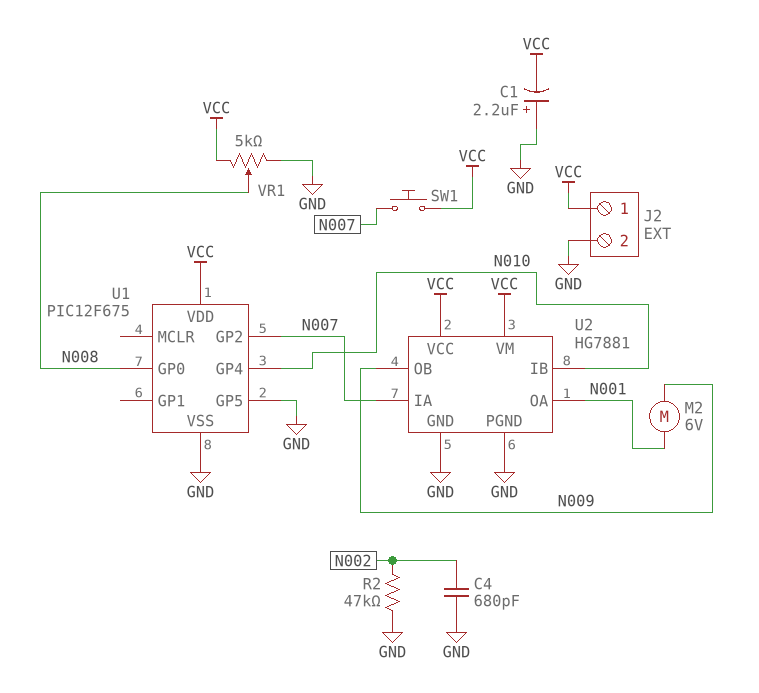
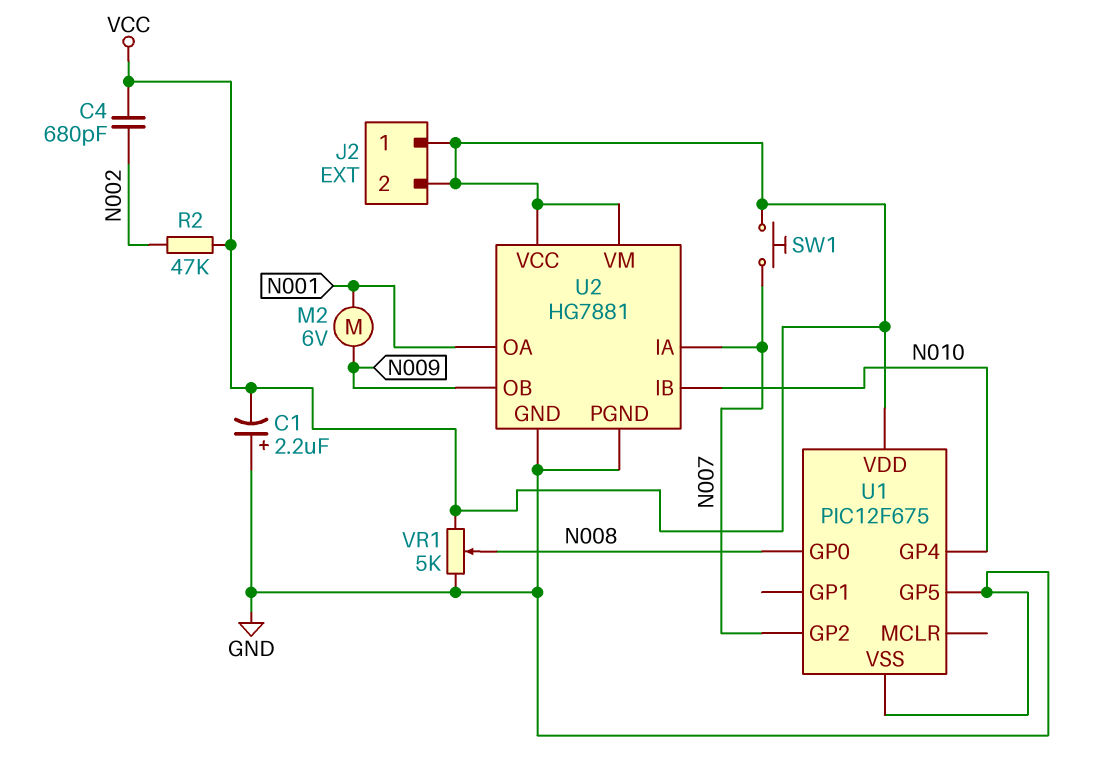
C4: 680pF (GND, N002) -> 680pF (N002, VCC)
J2 pin 2: GND -> VCC
R2: 47k (GND, N002) -> 47k (N002, VCC)

